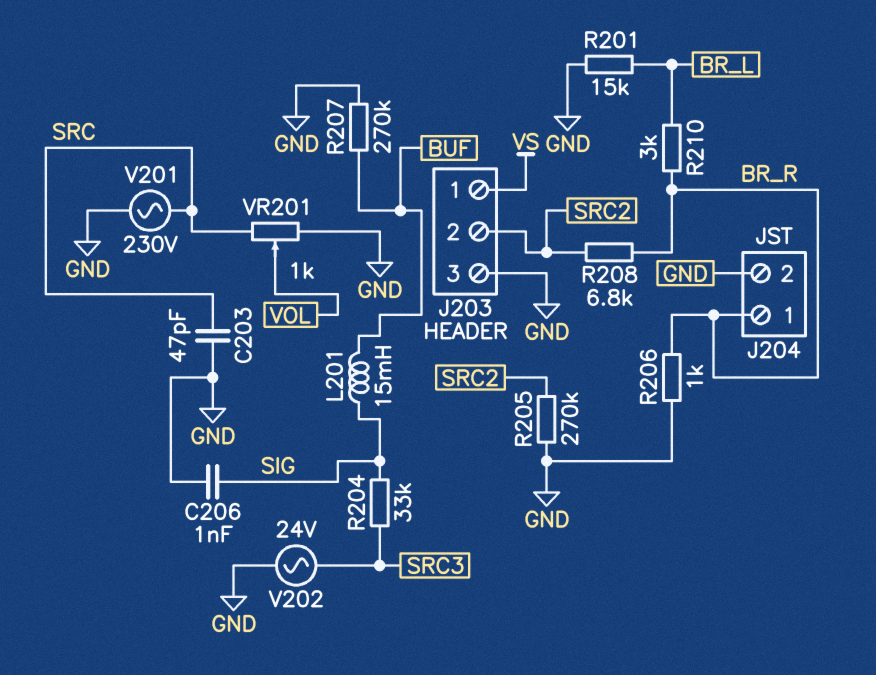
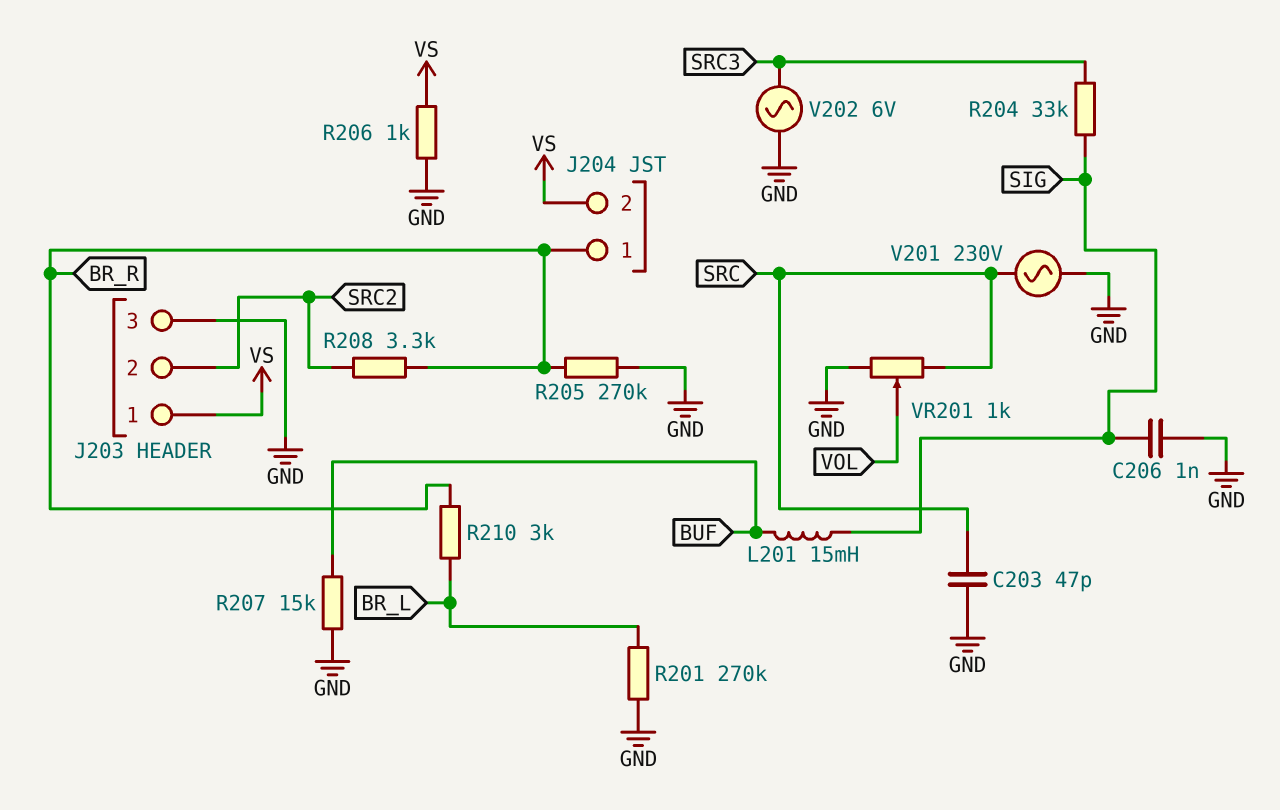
J204 pin 2: GND -> VS
R201: 15k (BR_L, GND) -> 270k (BR_L, GND)
R205: 270k (GND, SRC2) -> 270k (BR_R, GND)
R206: 1k (BR_R, GND) -> 1k (GND, VS)
R207: 270k (BUF, GND) -> 15k (BUF, GND)
R208: 6.8k (BR_R, SRC2) -> 3.3k (BR_R, SRC2)
V202: AC 24V (GND, SRC3) -> AC 6V (GND, SRC3)

